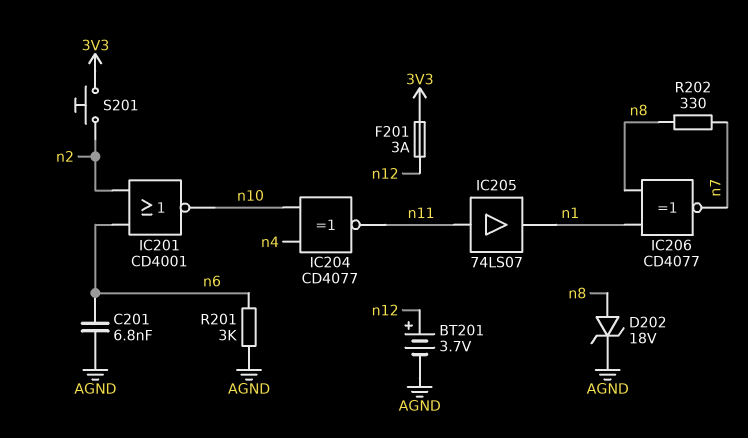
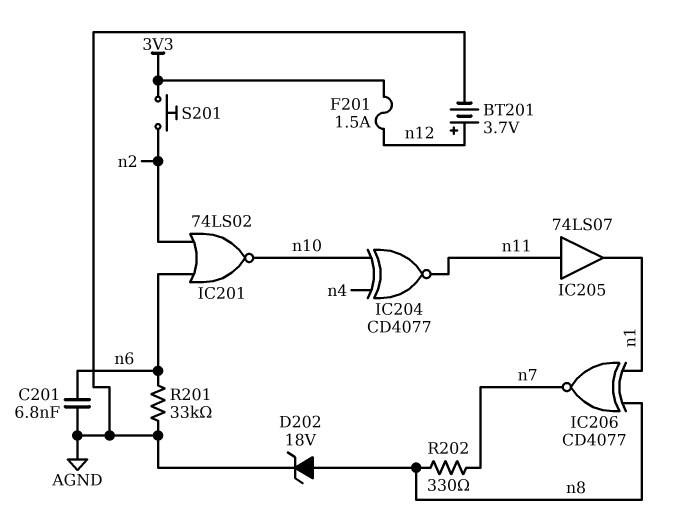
F201: 3A (3V3, n12) -> 1.5A (3V3, n12)
IC201: NOR CD4001 (in n2, in n6, out n10) -> NOR 74LS02 (in n2, in n6, out n10)
R201: 3k (AGND, n6) -> 33k (AGND, n6)

